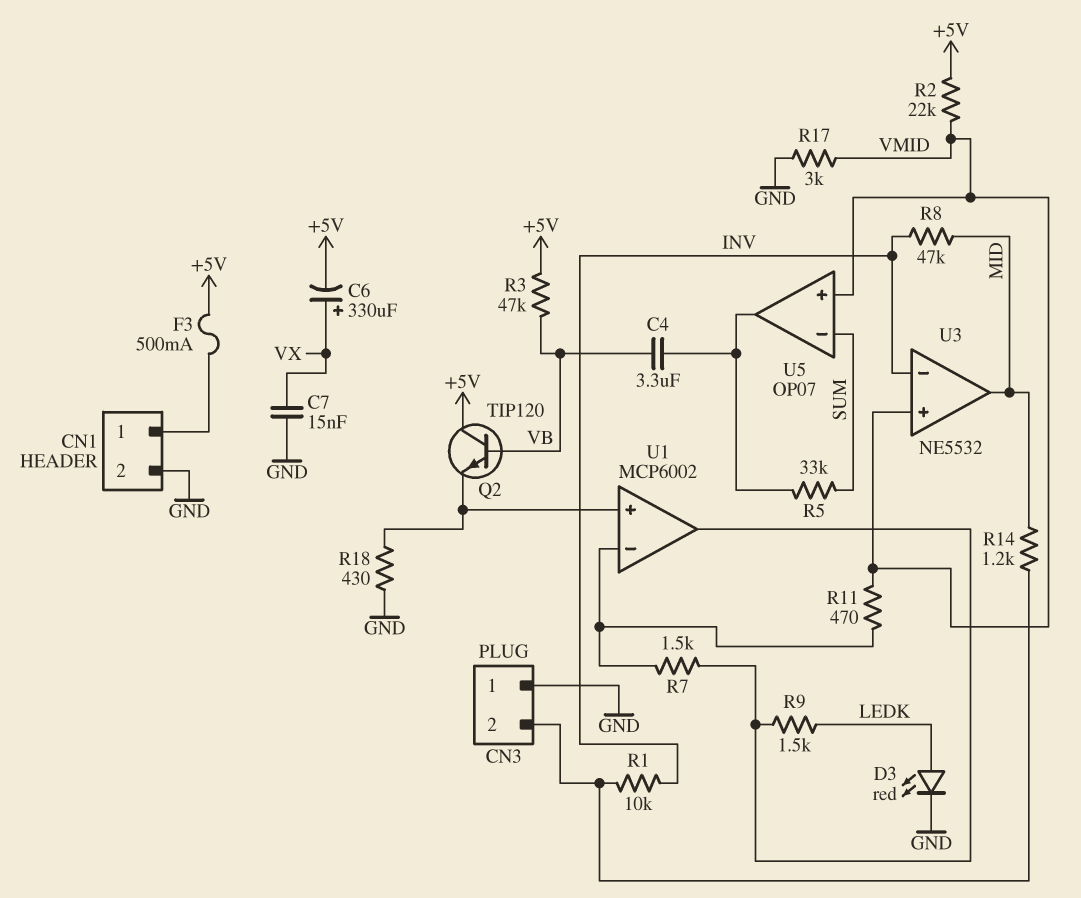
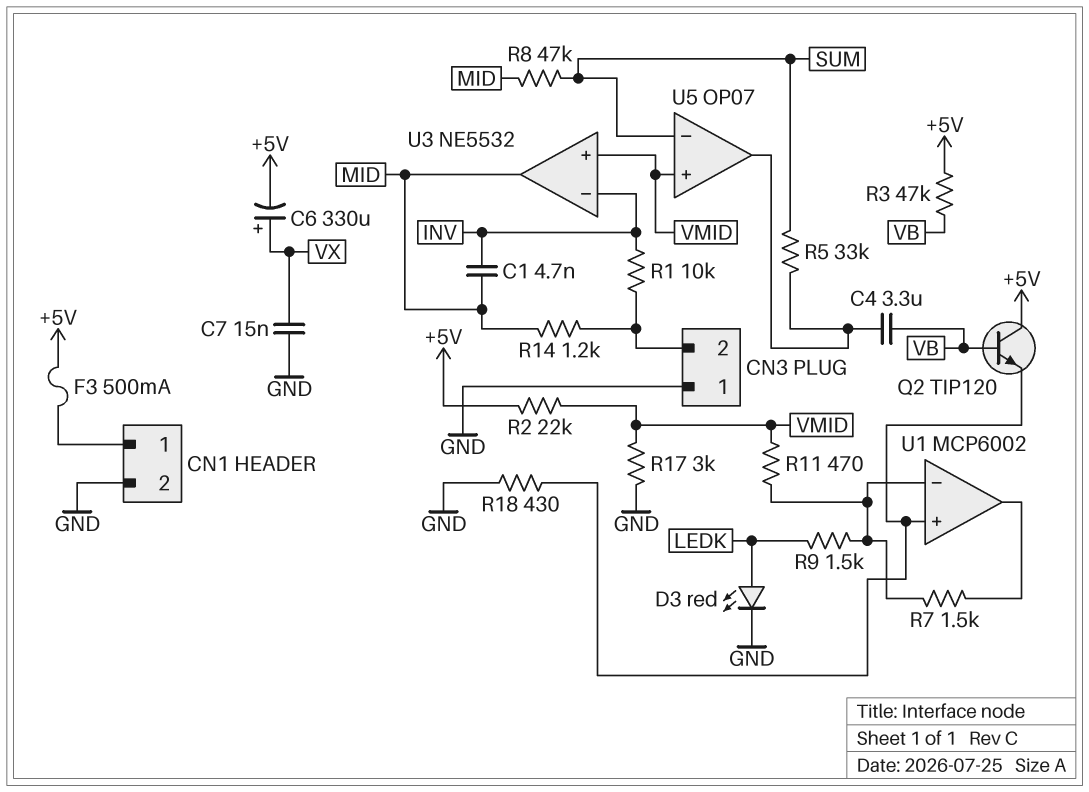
C1: none -> 4.7nF (INV, MID)
R8: 47k (INV, MID) -> 47k (MID, SUM)
R9: 1.5k (LEDK, U1/out) -> 1.5k (LEDK, U1/in-)

